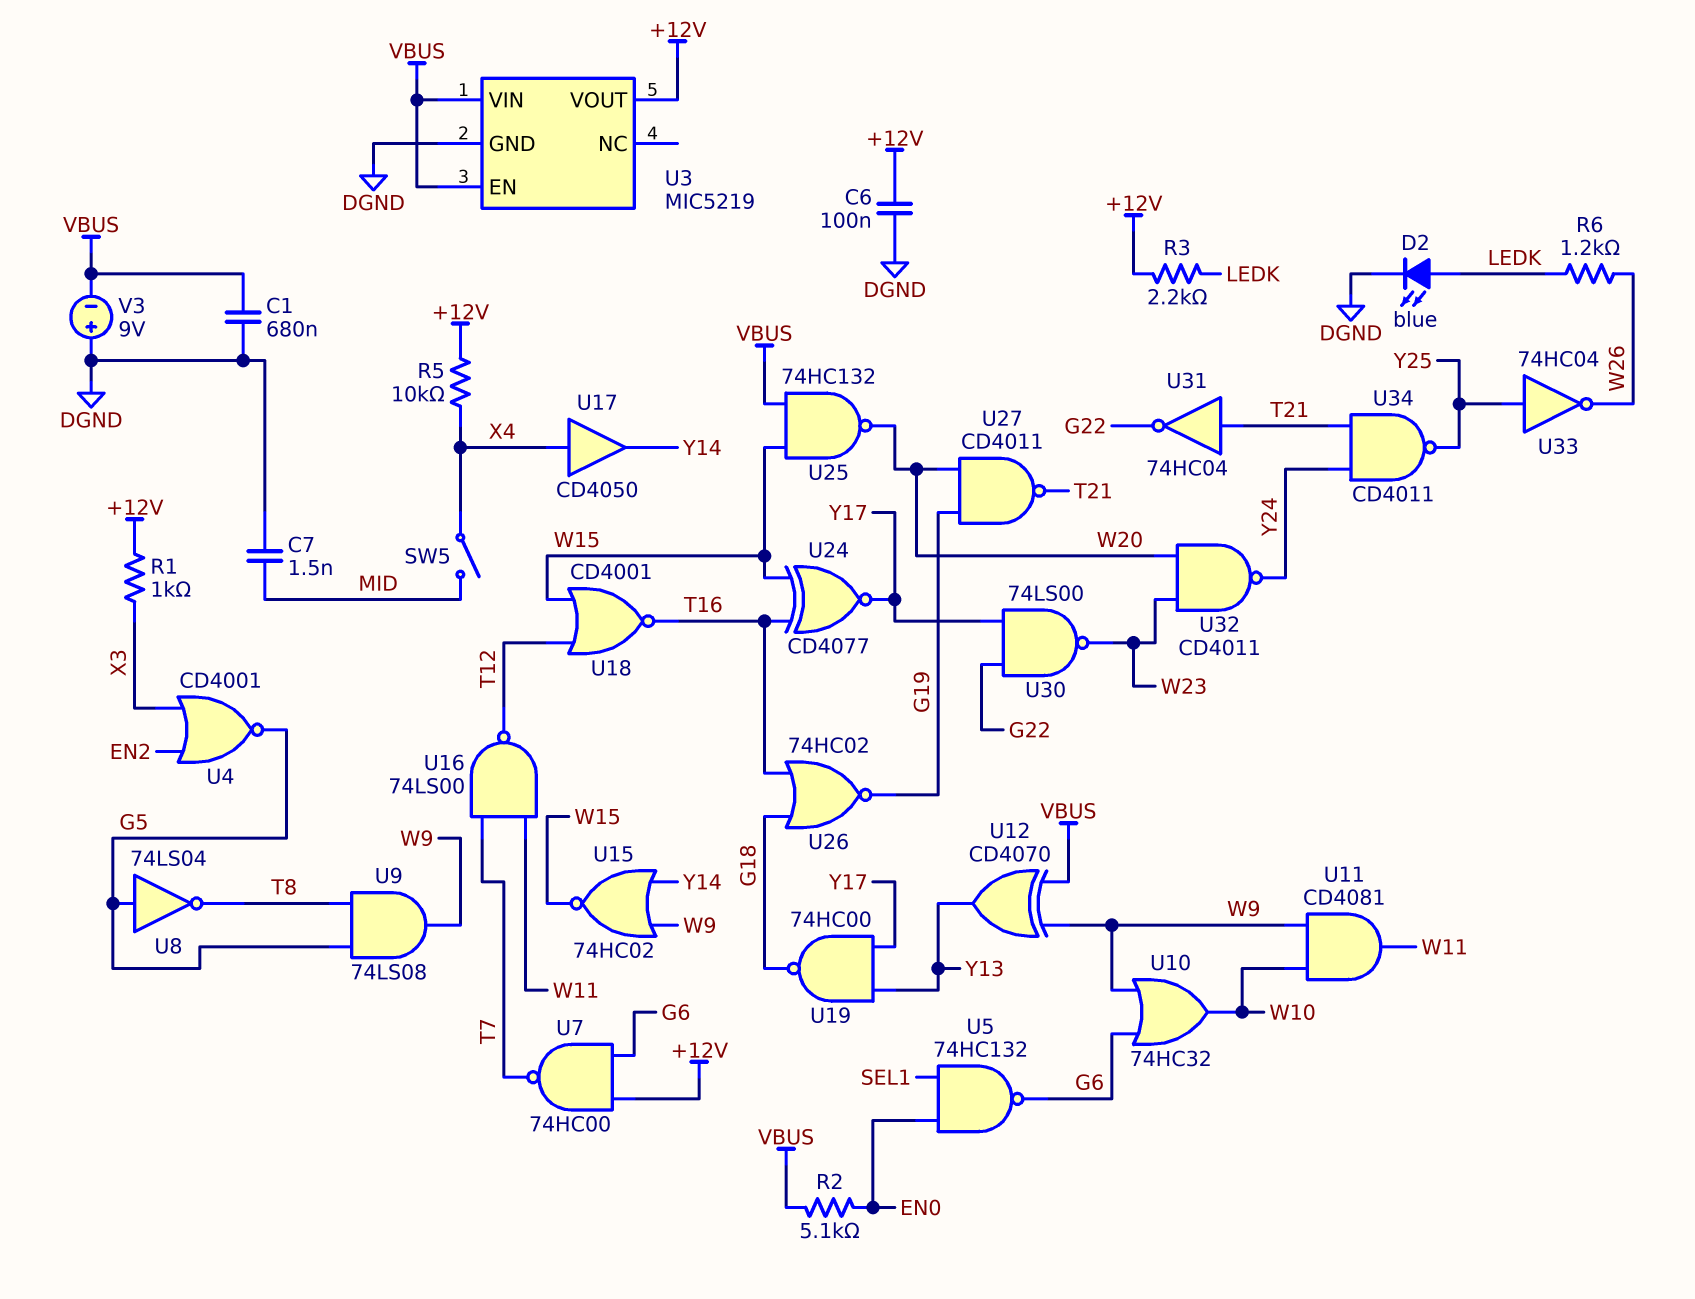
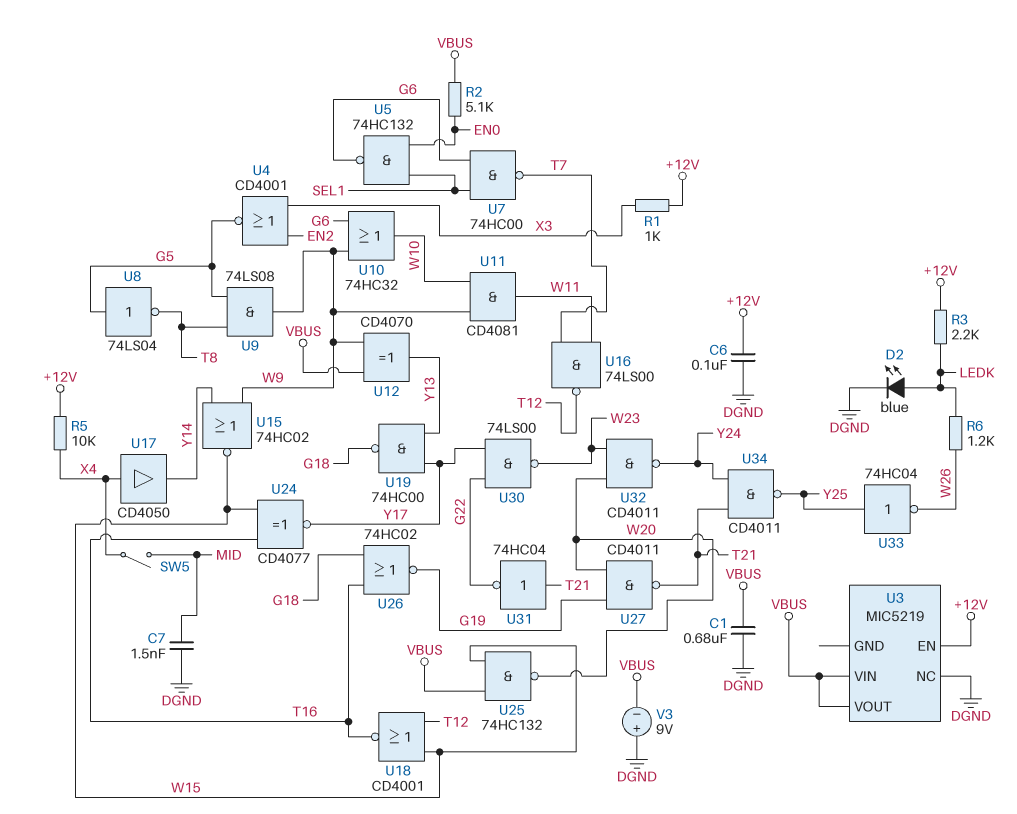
U3 pin EN: VBUS -> +12V
U3 pin GND: DGND -> none
U3 pin NC: none -> DGND
U3 pin VOUT: +12V -> VBUS
U7: NAND 74HC00 (in +12V, in G6, out T7) -> NAND 74HC00 (in G6, in SEL1, out T7)

